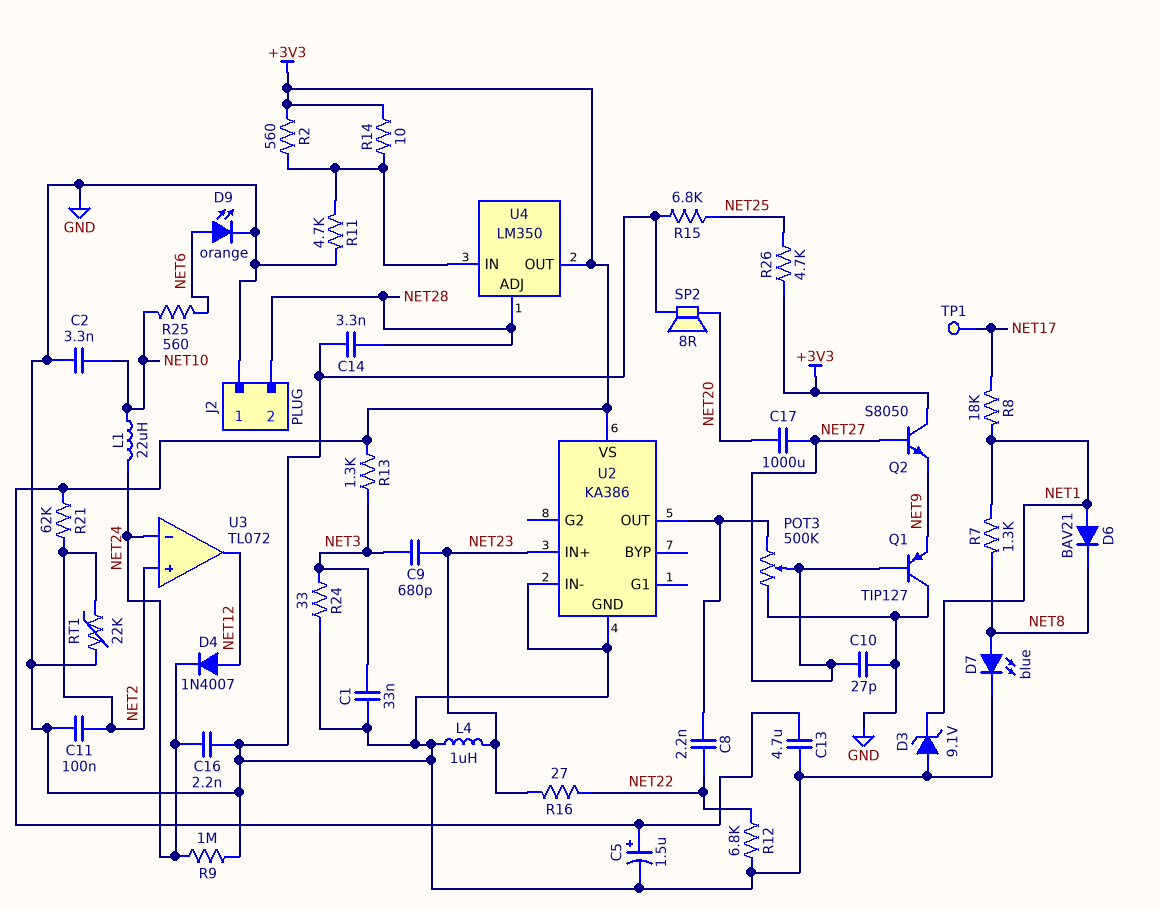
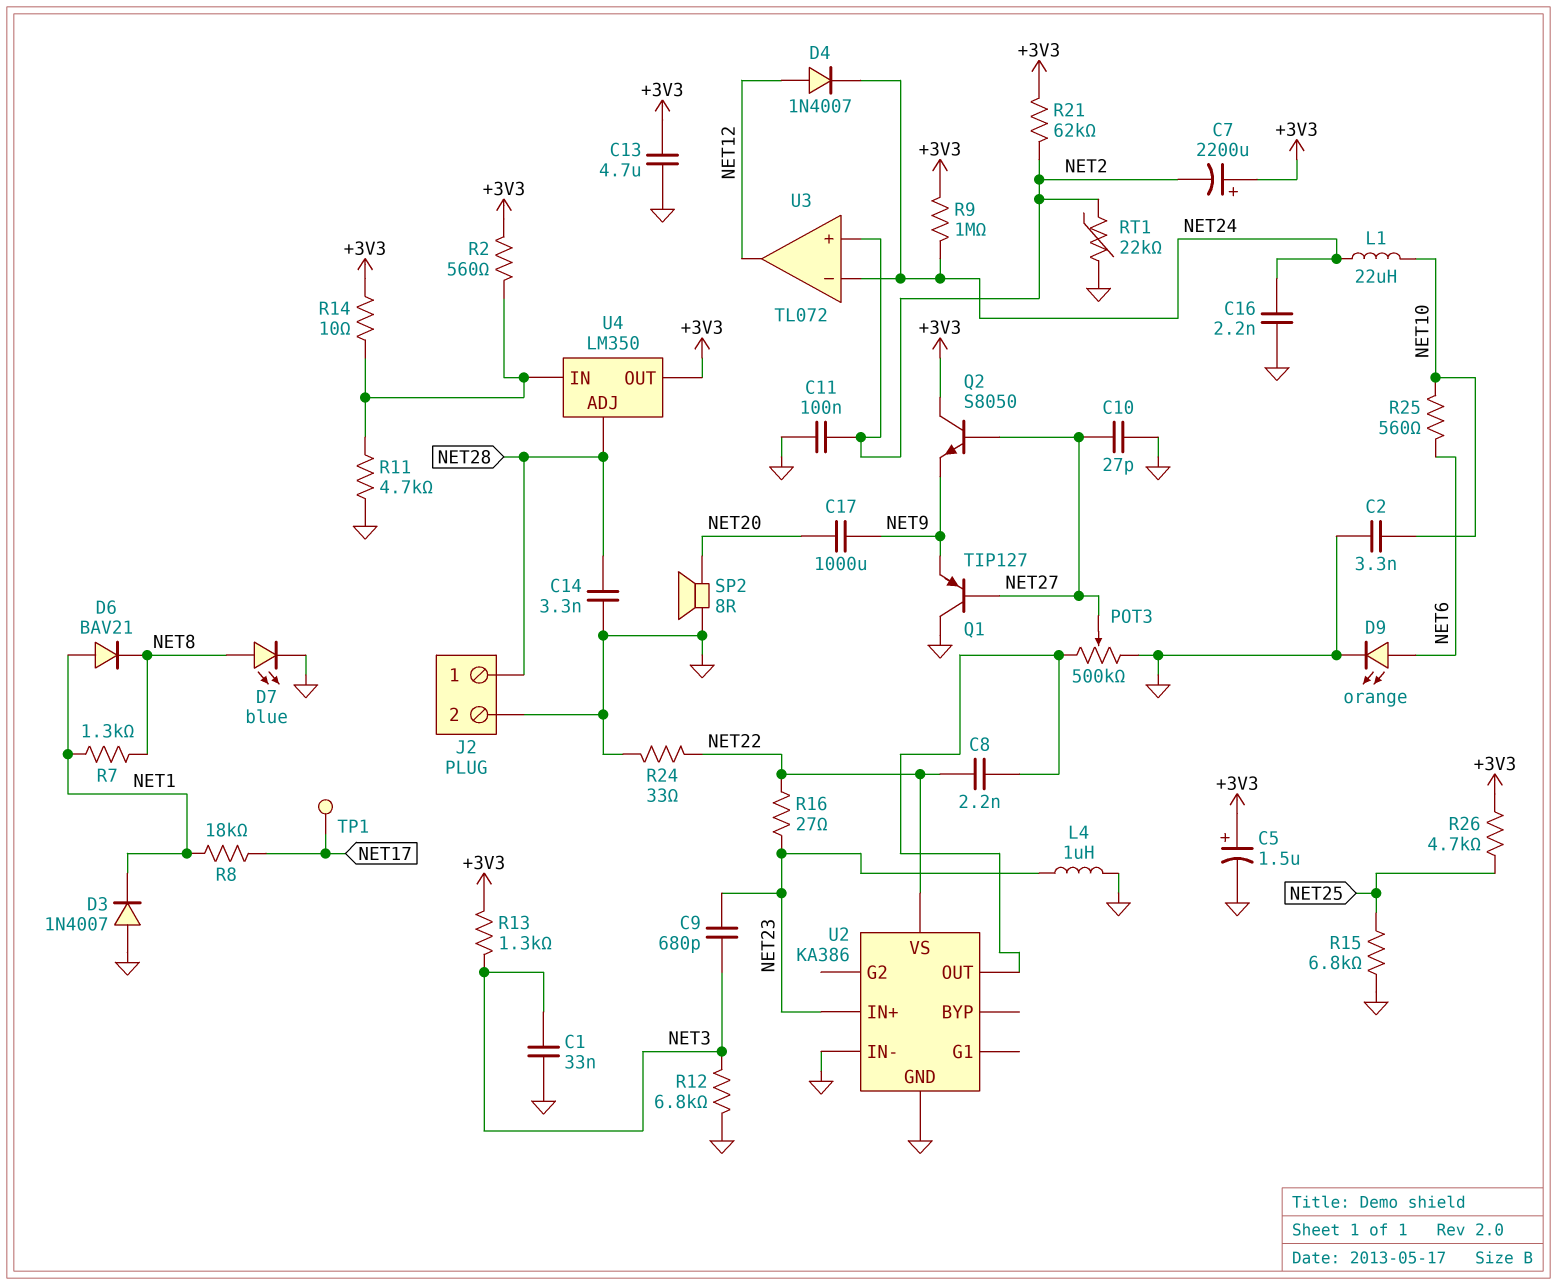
C7: none -> 2200uF (plus +3V3, minus NET2)
C17: 1000uF (NET20, NET27) -> 1000uF (NET9, NET20)
D3: zener 9.1V (A GND, K NET1) -> diode 1N4007 (A GND, K NET1)
J2 pin 1: GND -> NET28
J2 pin 2: NET28 -> GND
R9: 1M (GND, NET24) -> 1M (+3V3, NET24)
R12: 6.8k (GND, NET22) -> 6.8k (GND, NET3)
R24: 33 (GND, NET3) -> 33 (GND, NET22)
U2 pin VS: +3V3 -> NET22

